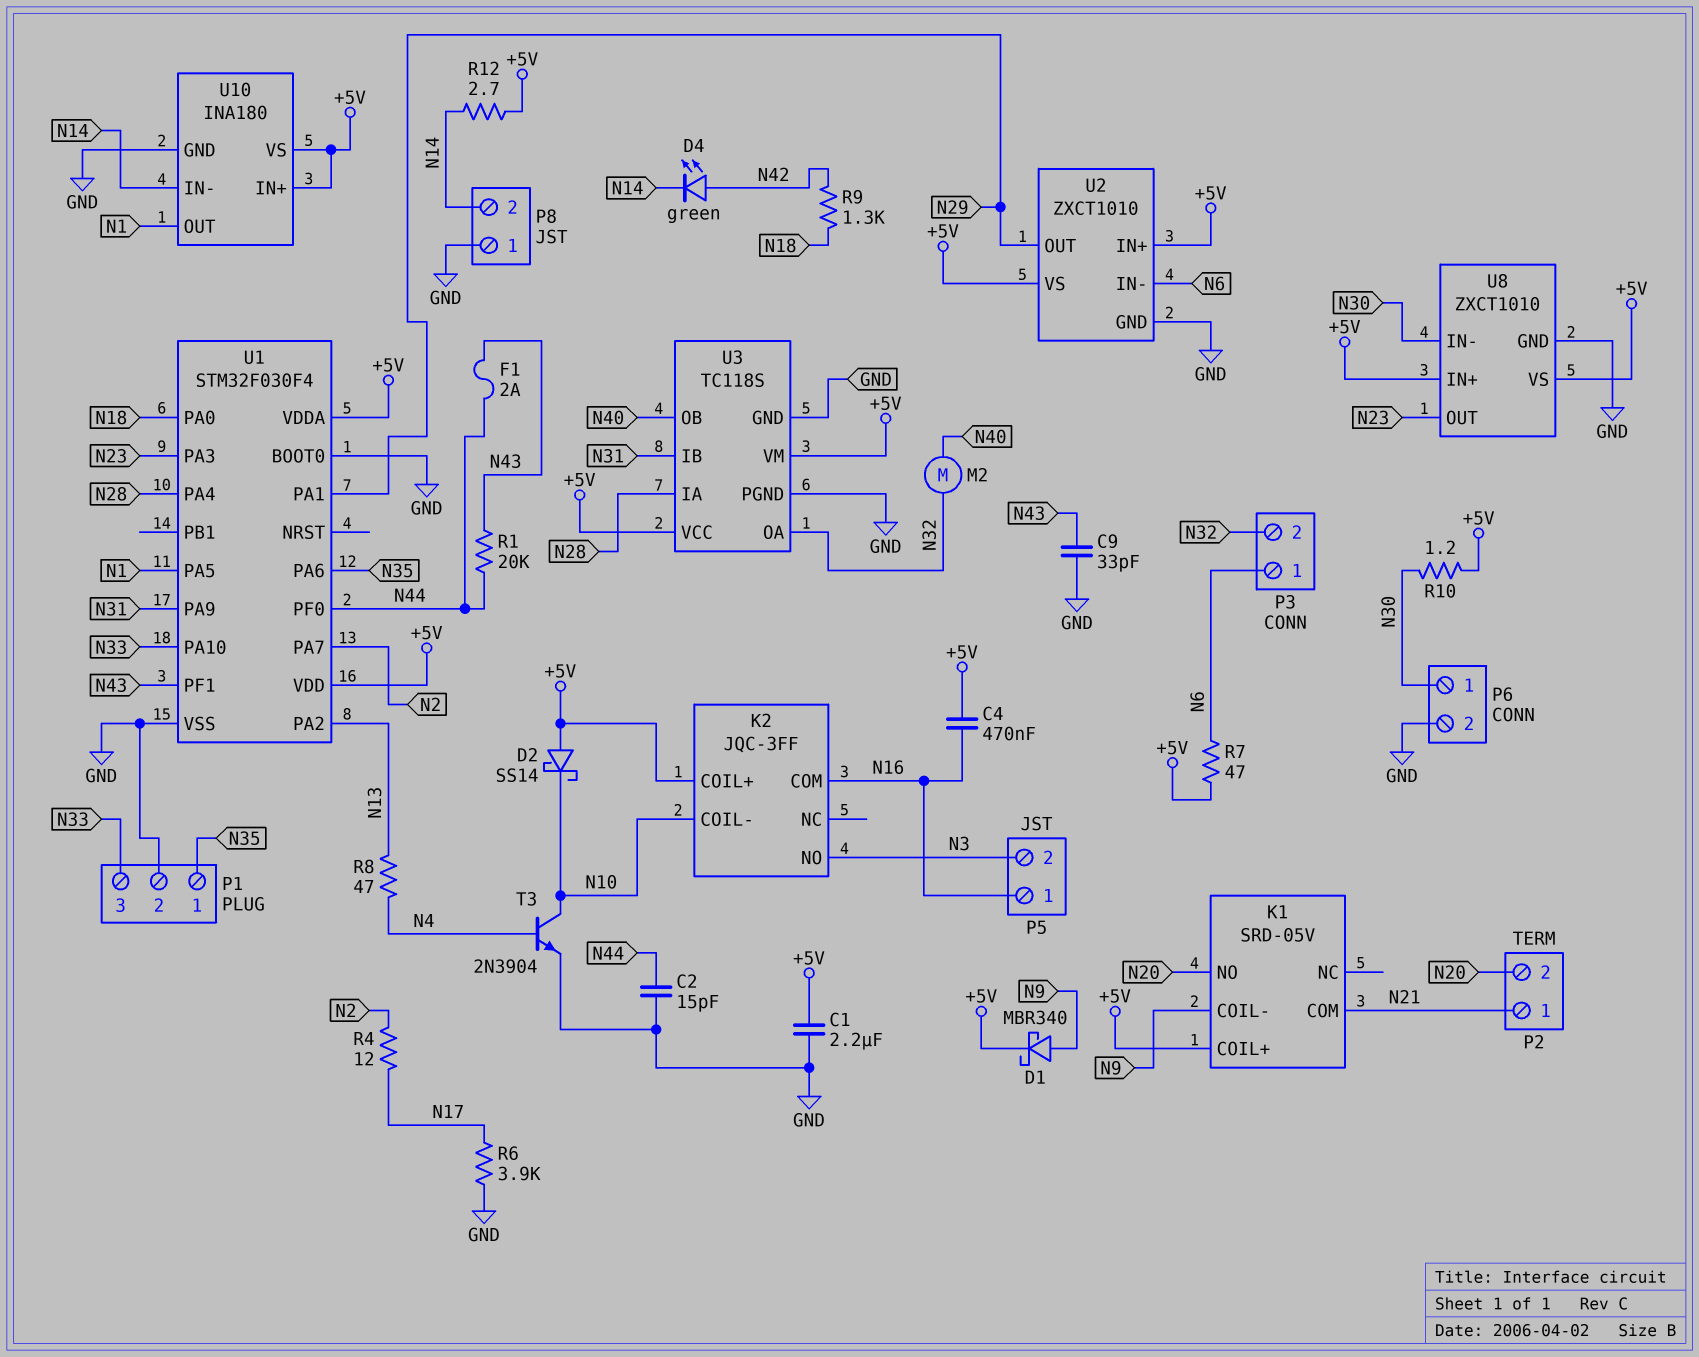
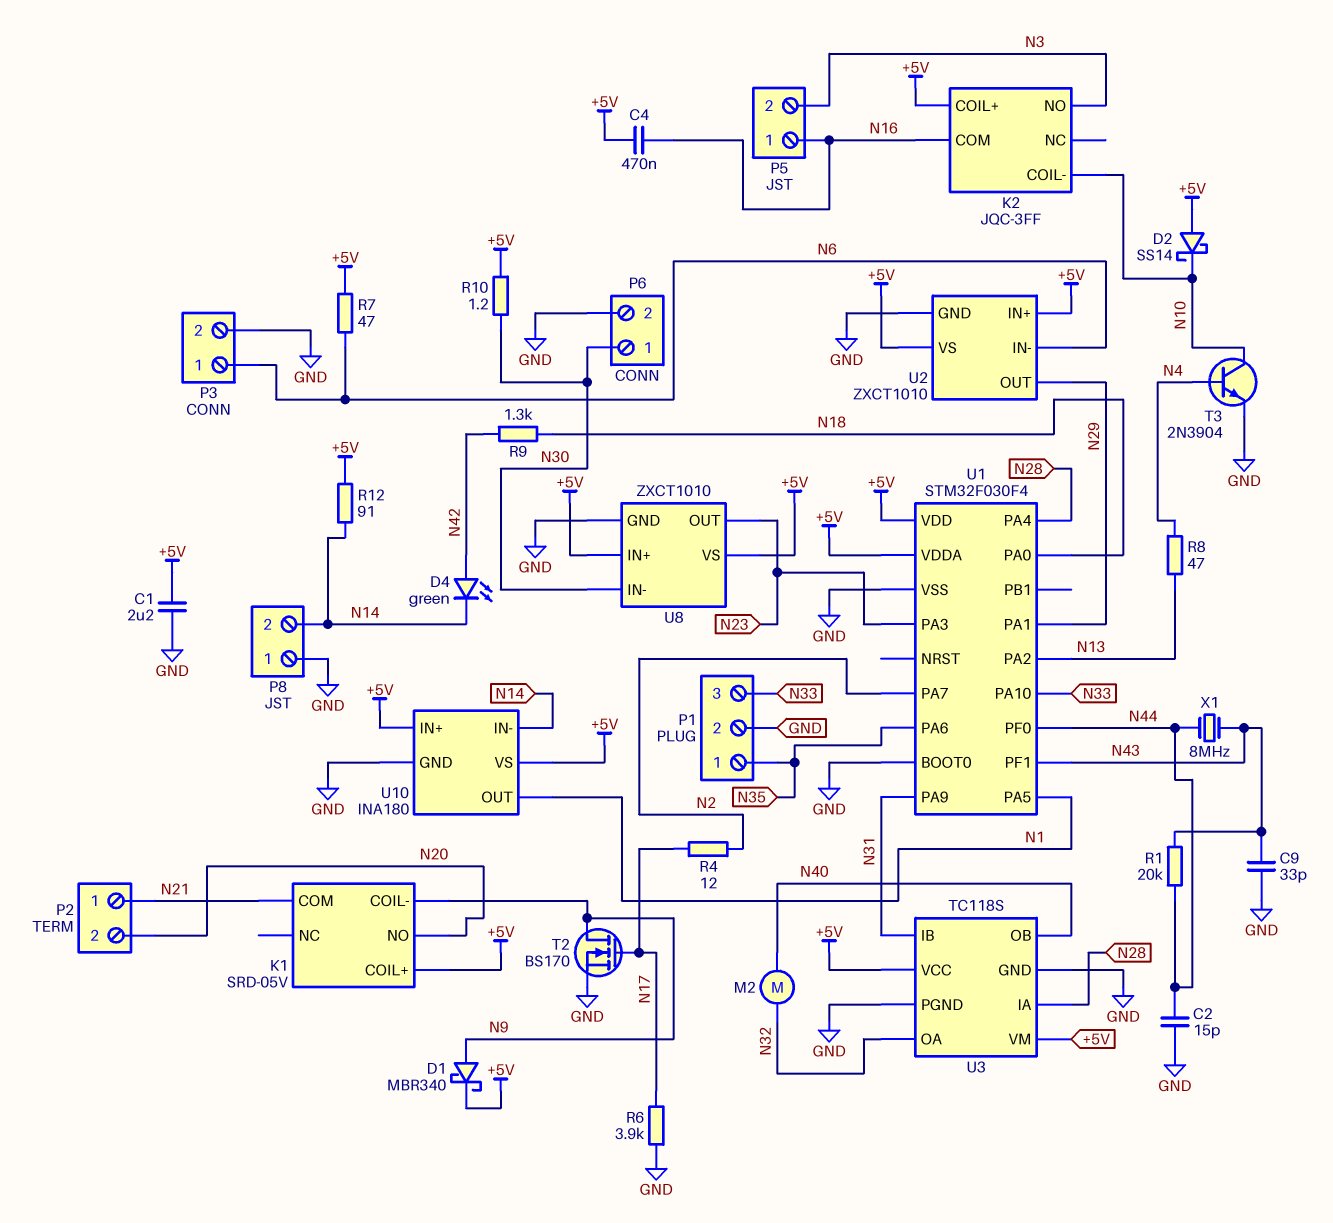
F1: 2A (N43, N44) -> none
P3 pin 2: N32 -> GND
R12: 2.7 (+5V, N14) -> 91 (+5V, N14)
T2: none -> NMOS BS170 (G N17, D N9, S GND)
X1: none -> 8MHz (N43, N44)

